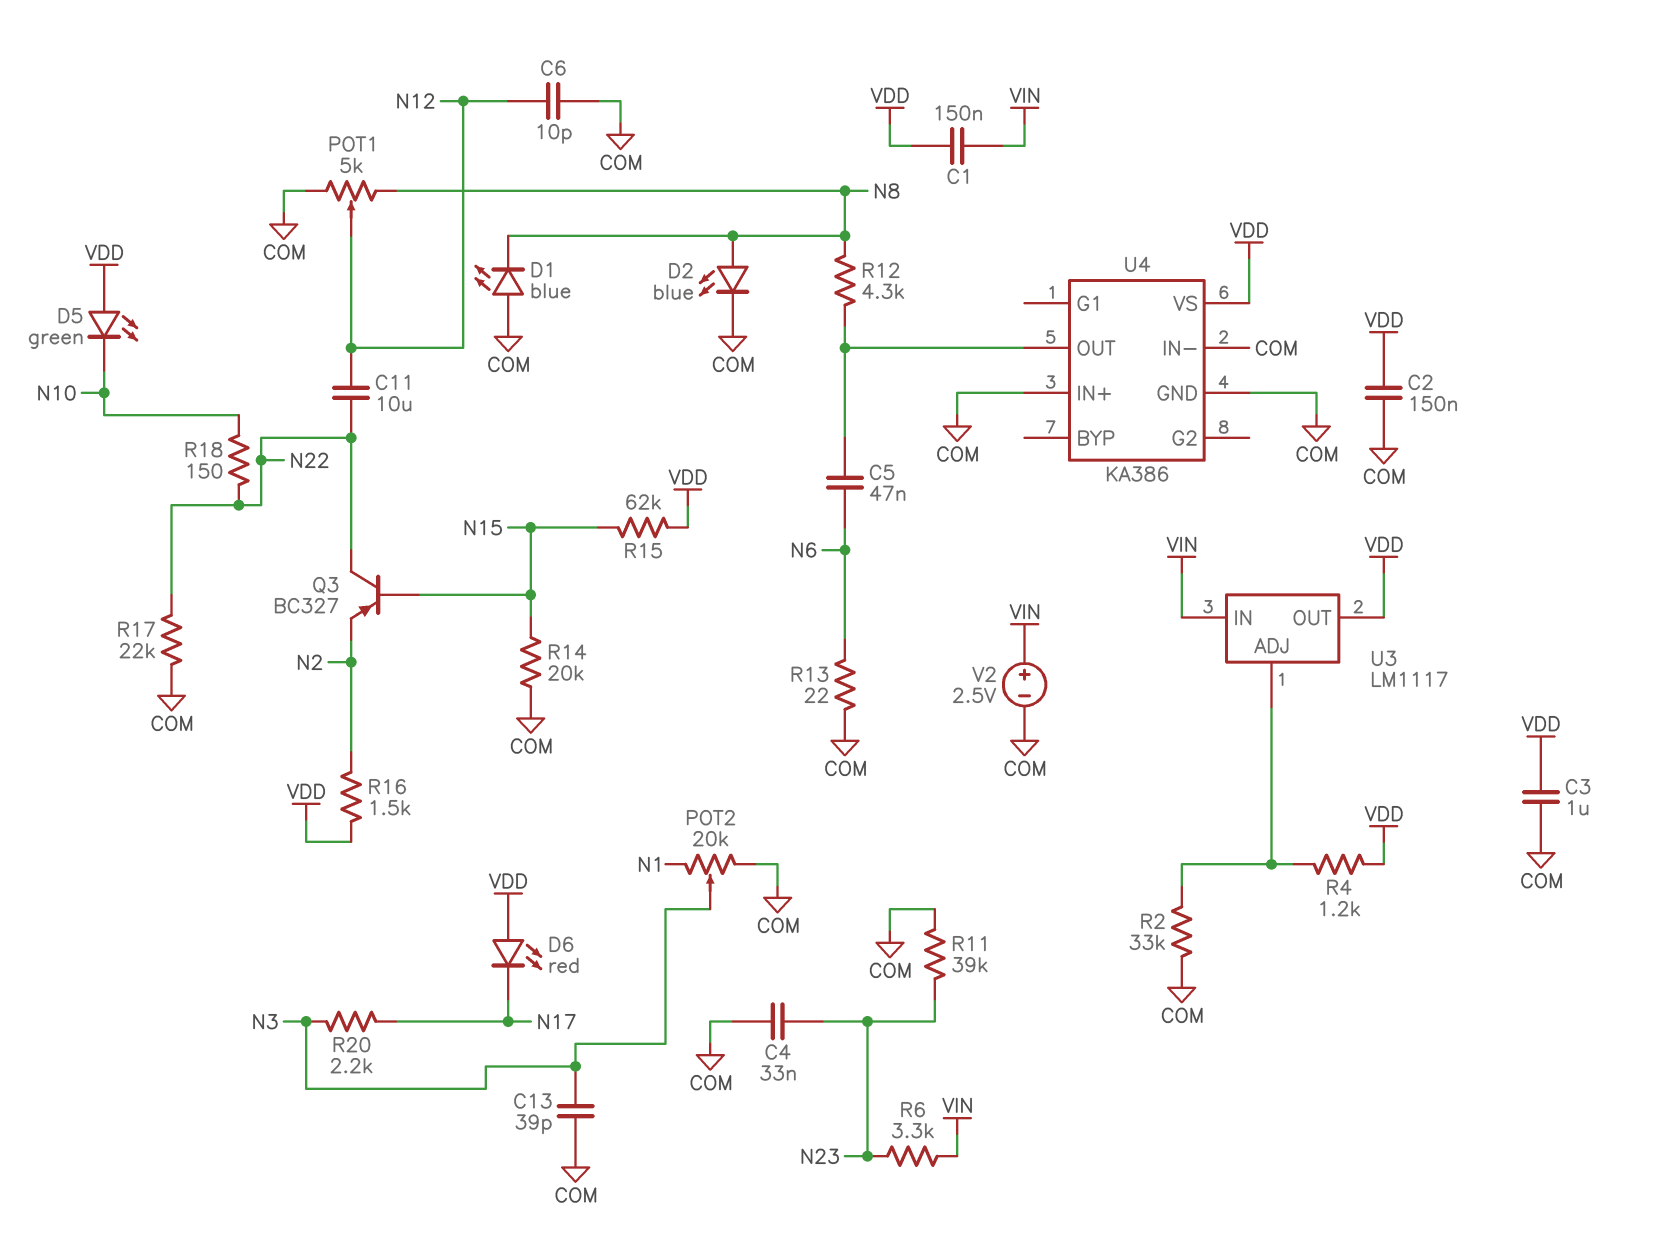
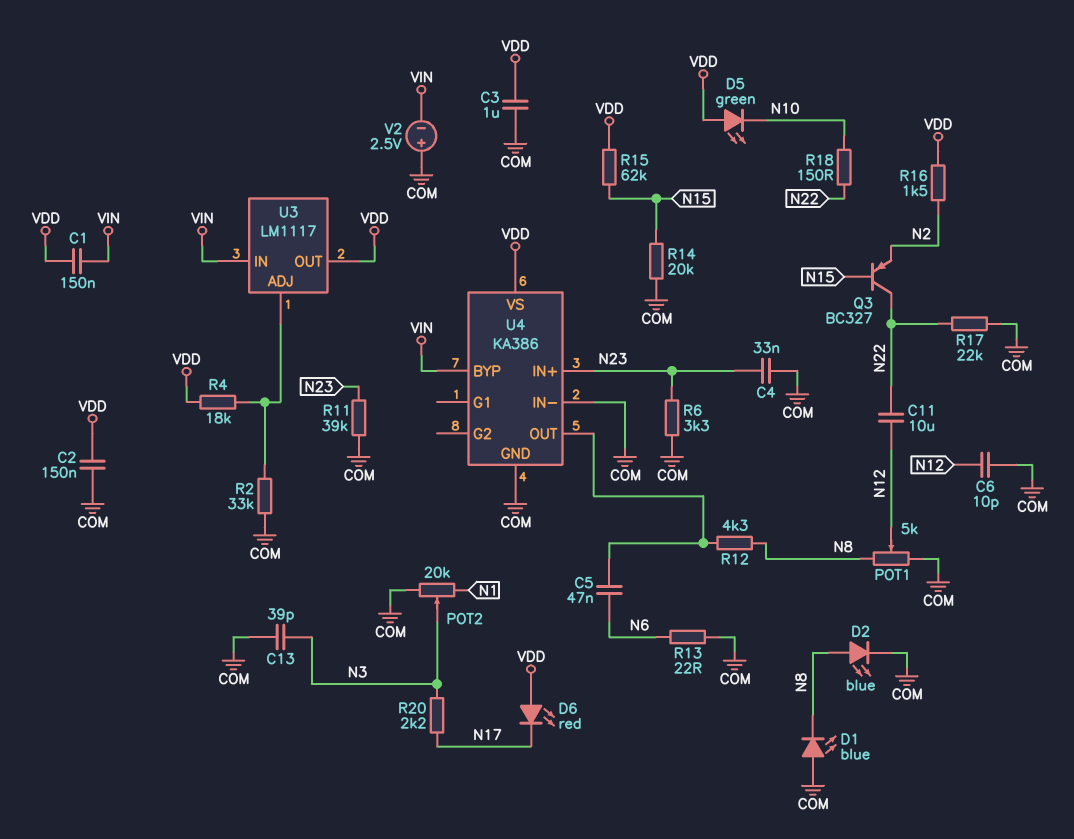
R4: 1.2k (U3/ADJ, VDD) -> 18k (U3/ADJ, VDD)
R6: 3.3k (N23, VIN) -> 3.3k (COM, N23)
U4 pin BYP: none -> VIN
U4 pin IN+: COM -> N23
V2: 2.5V (plus VIN, minus COM) -> 2.5V (plus COM, minus VIN)

